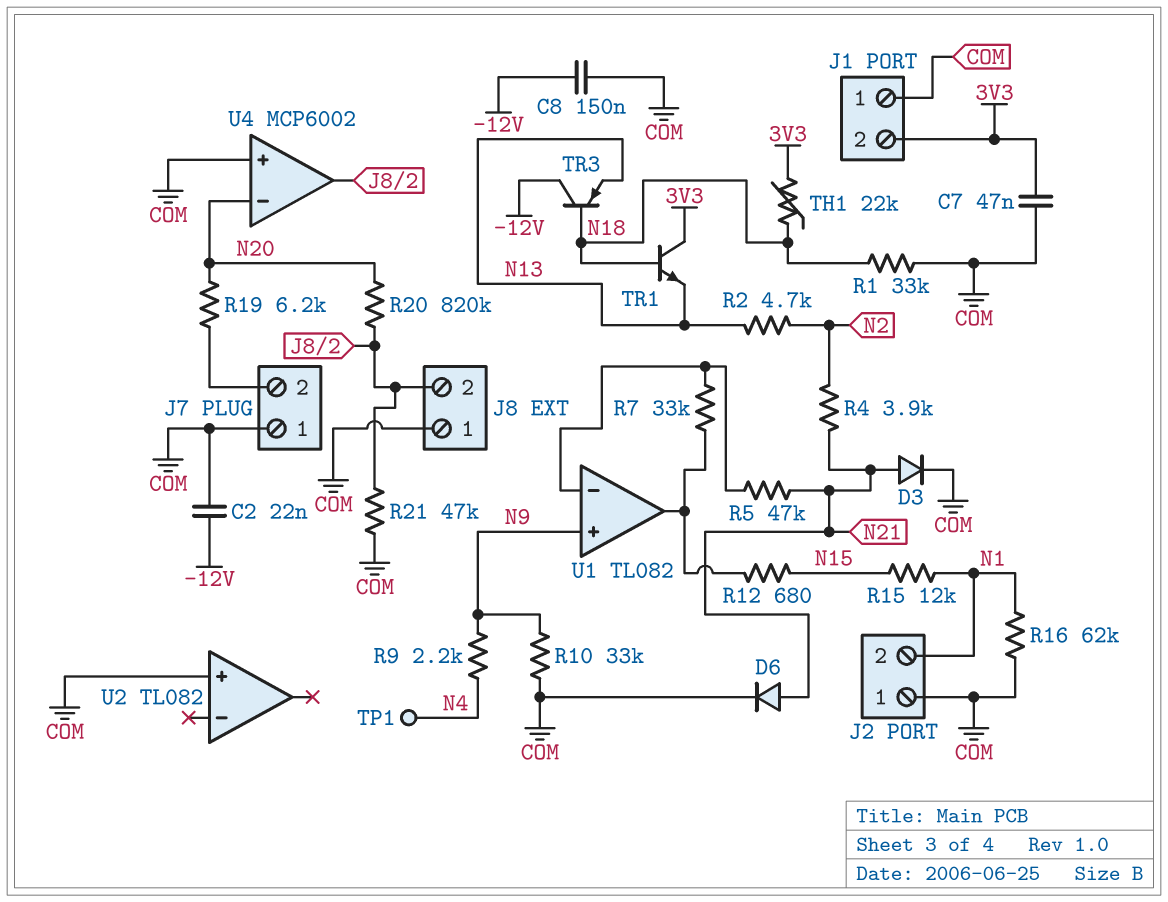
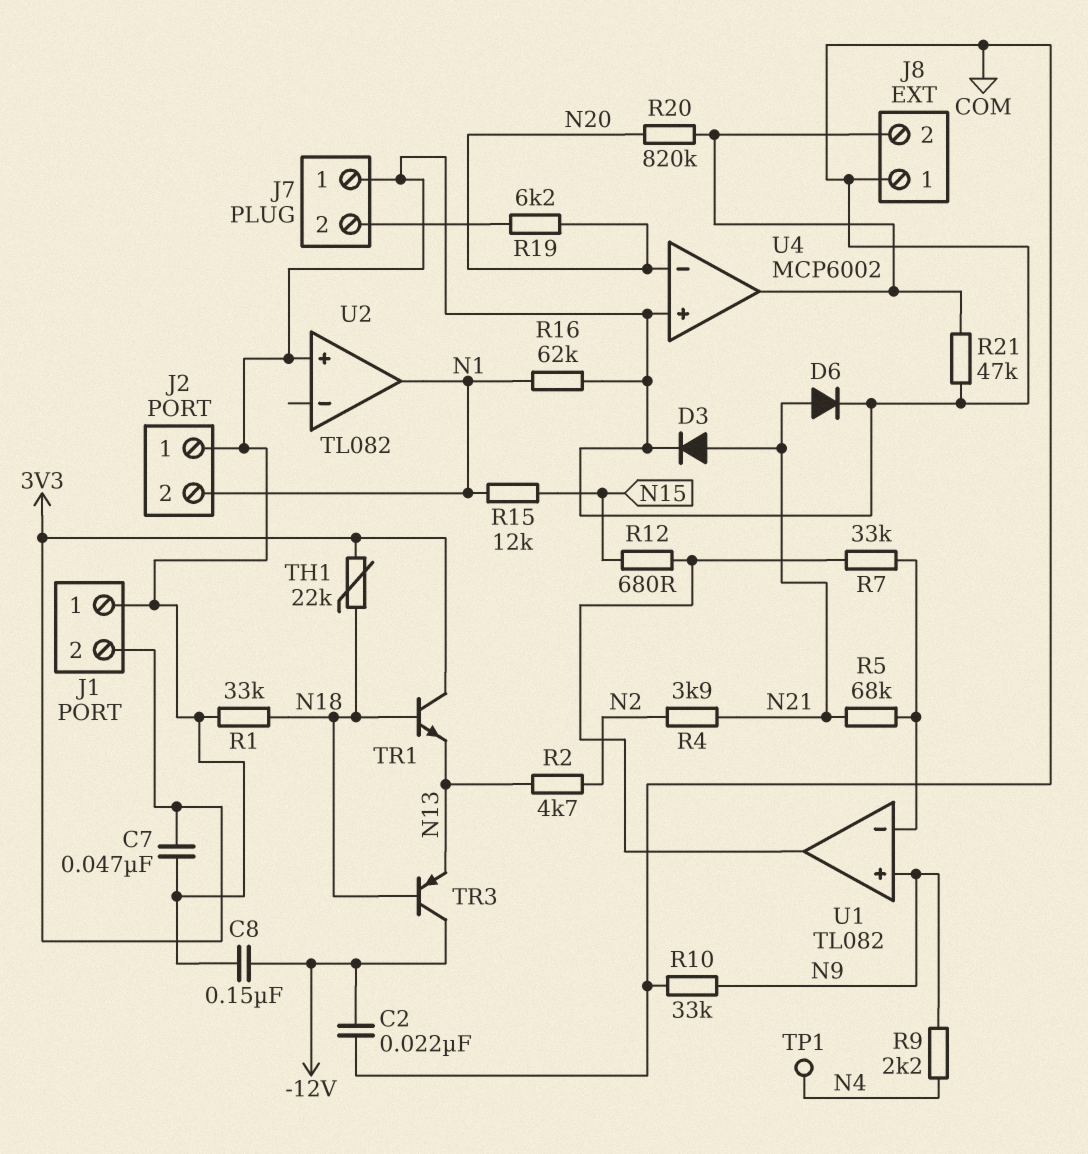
R5: 47k (N21, U1/in-) -> 68k (N21, U1/in-)
U2 pin out: none -> N1

